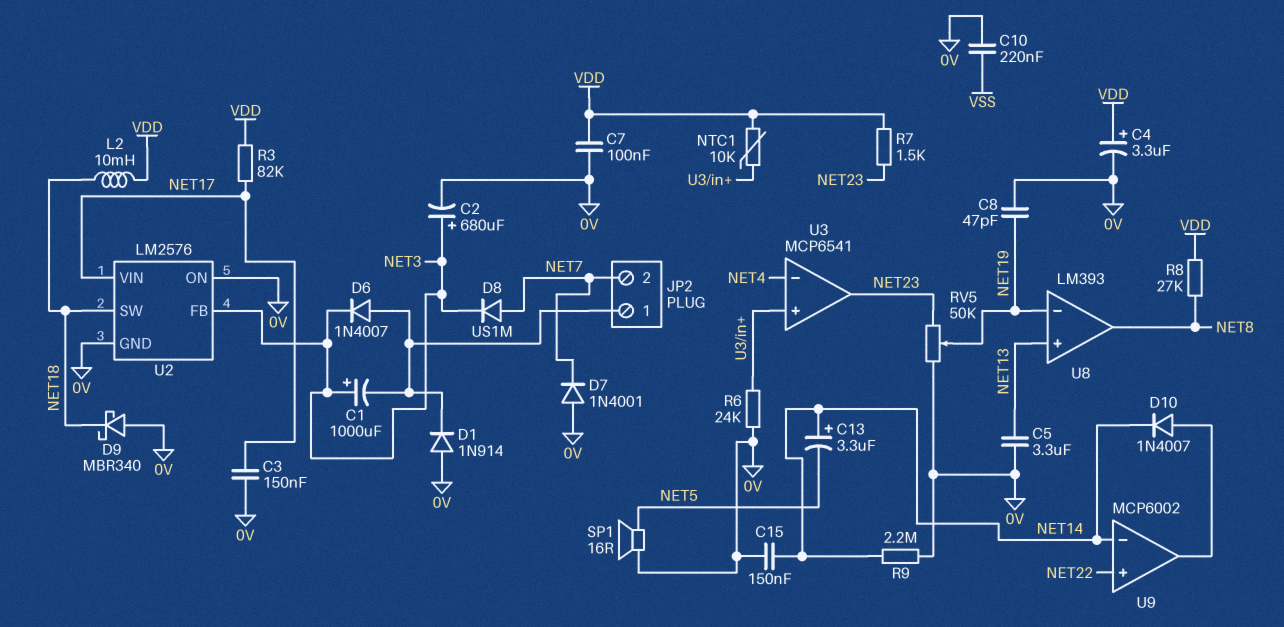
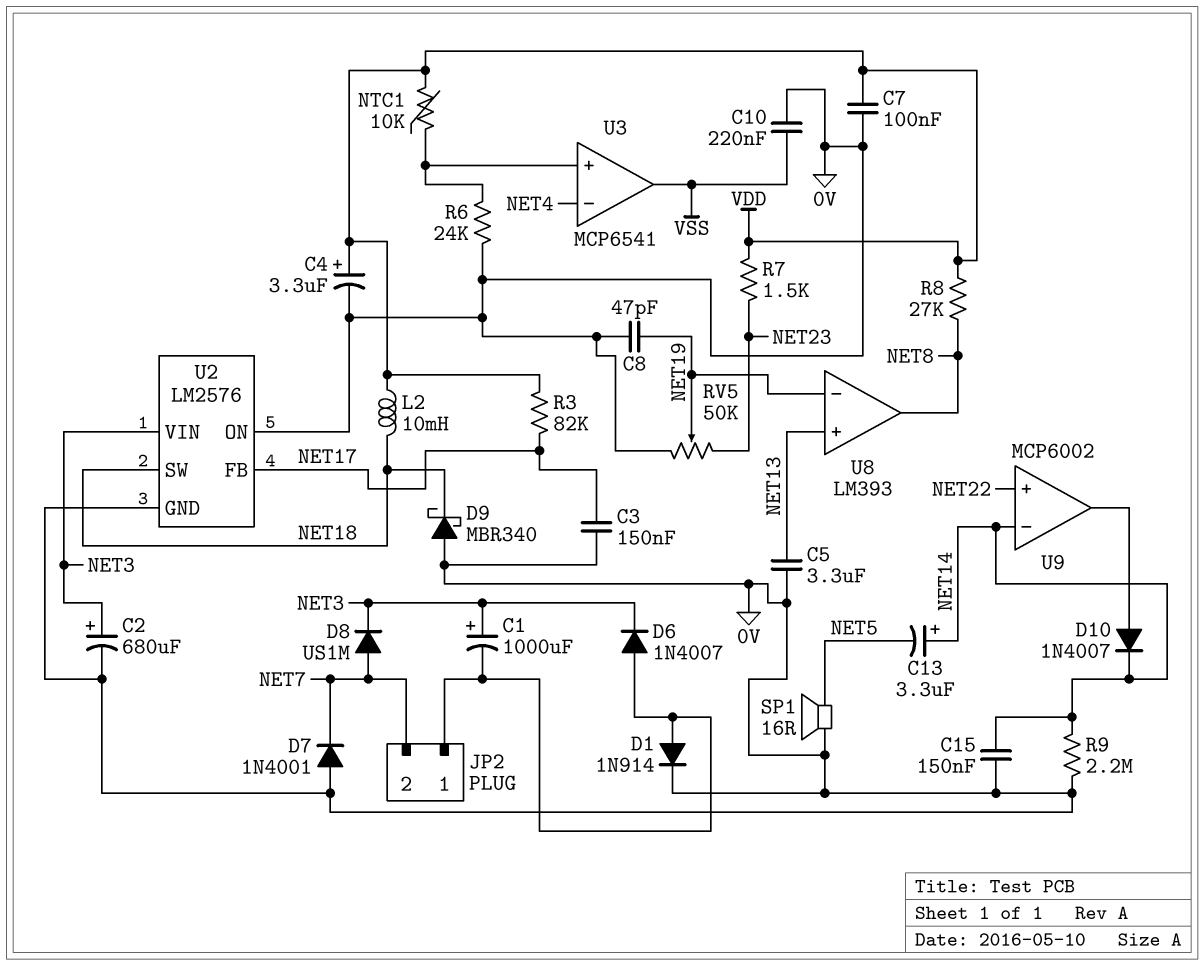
D1: diode 1N914 (A 0V, K JP2/1) -> diode 1N914 (A JP2/1, K 0V)
U2 pin FB: NET3 -> NET17
U2 pin VIN: NET17 -> NET3
U3 pin out: NET23 -> VSS

